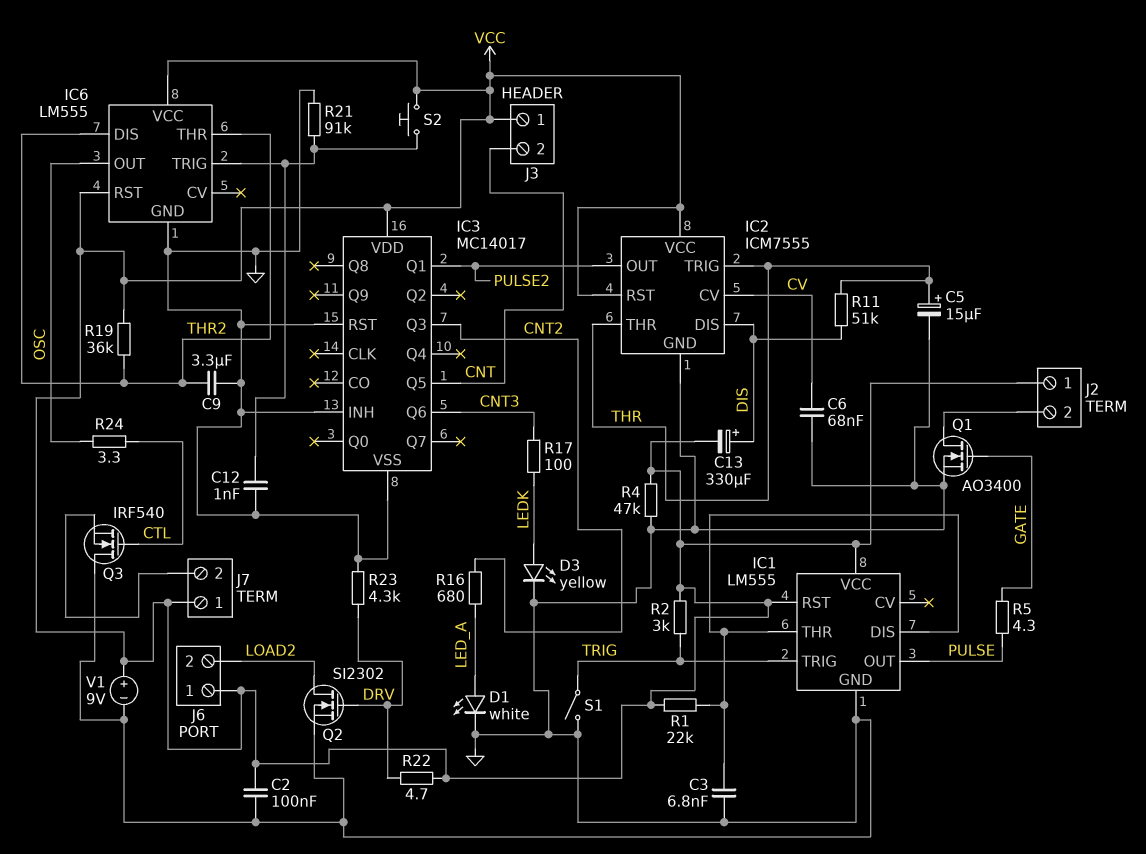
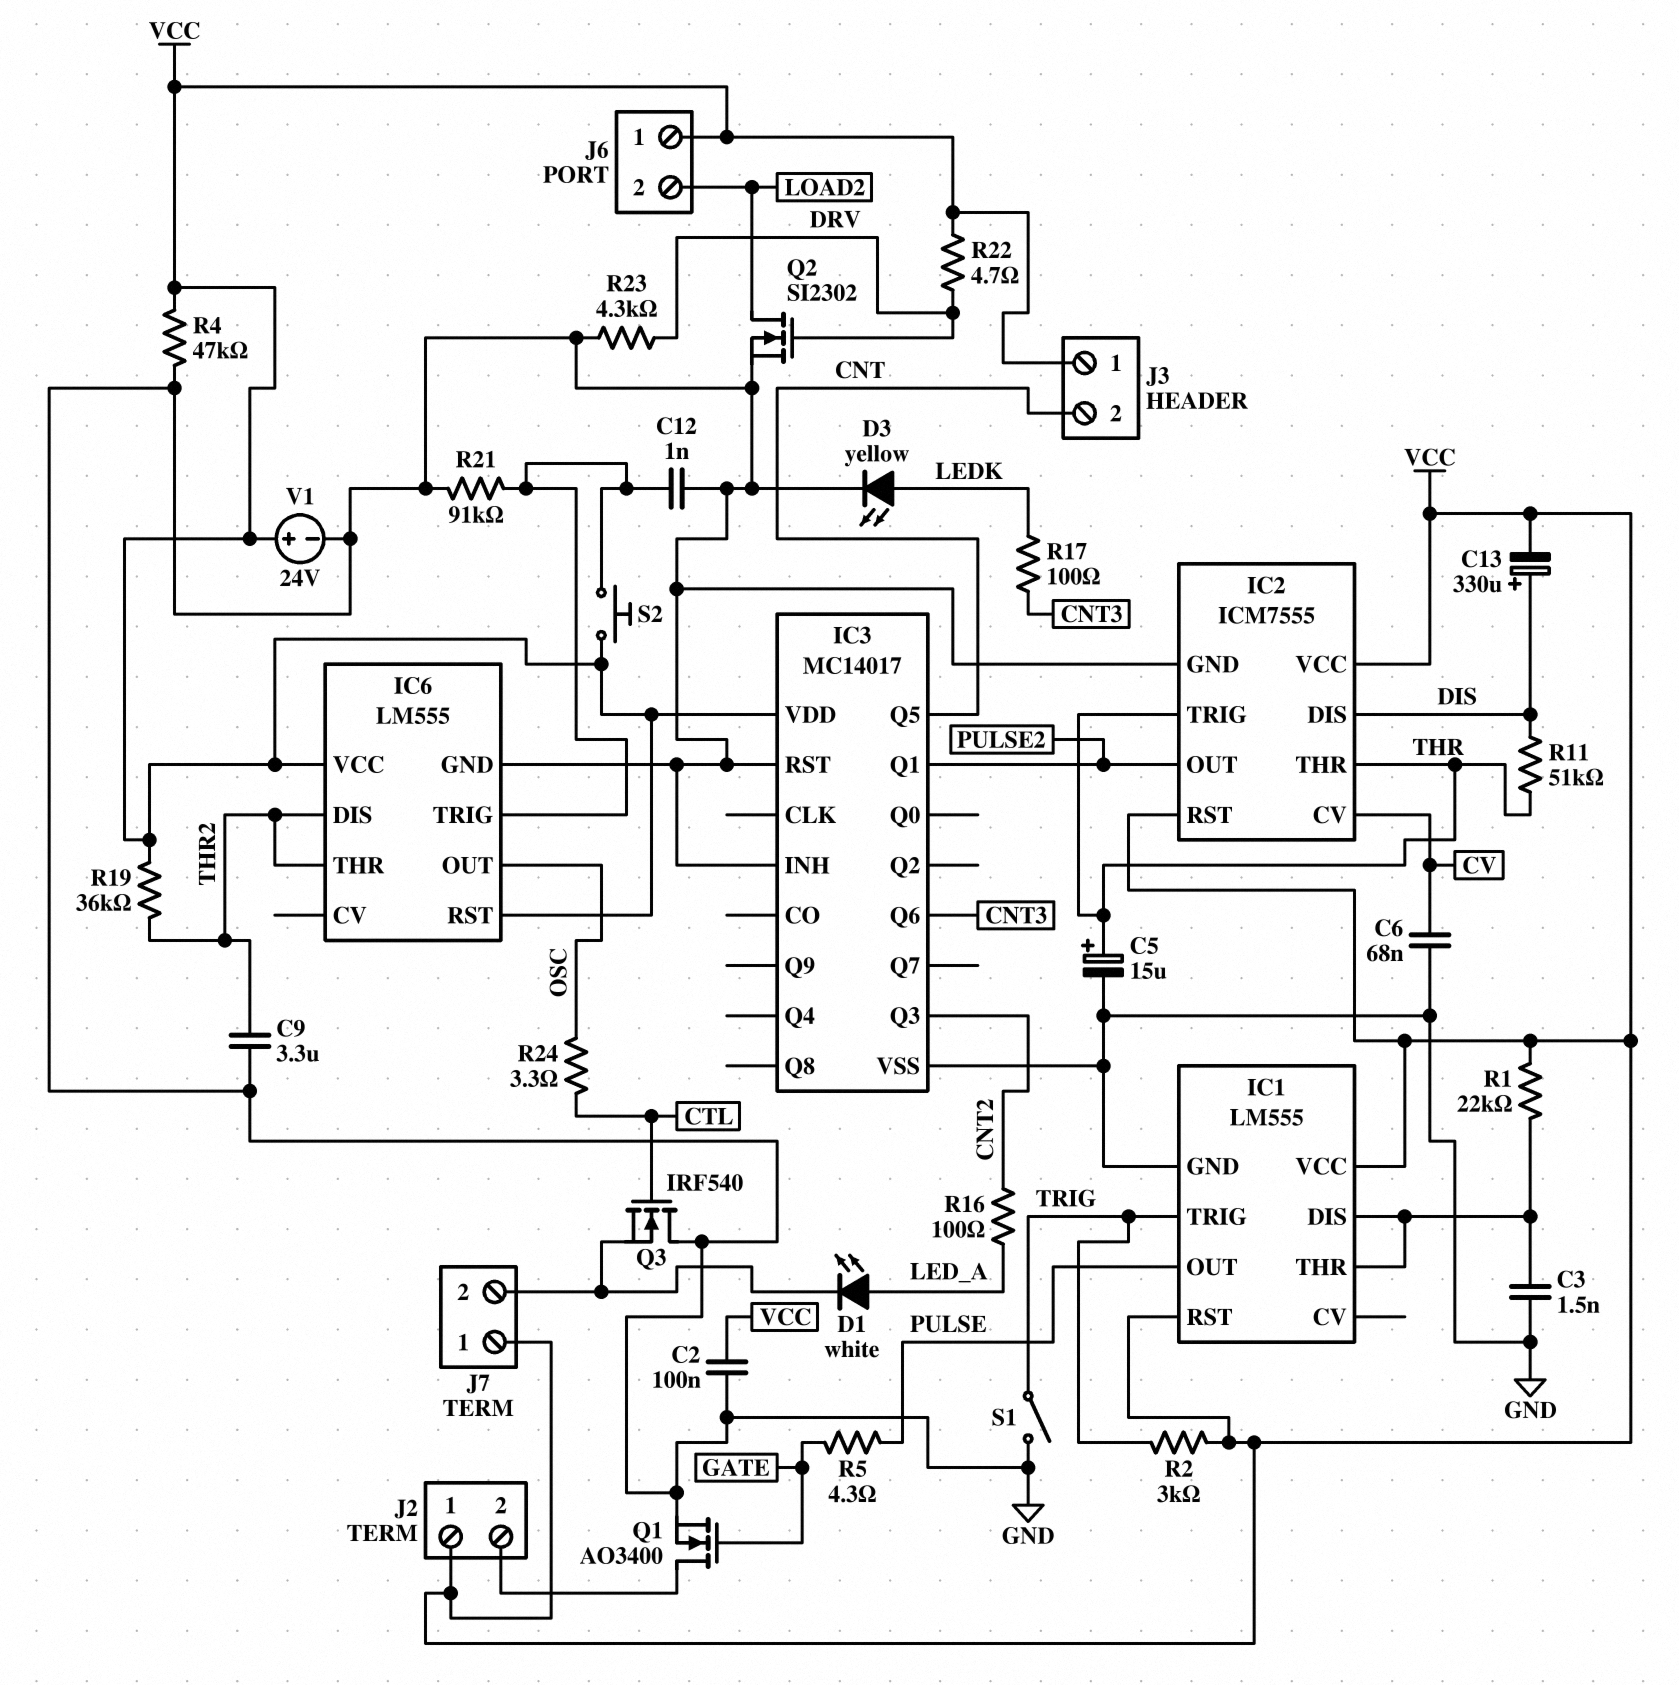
C3: 6.8nF (GND, IC1/DIS) -> 1.5nF (GND, IC1/DIS)
D1: LED white (A LED_A, K GND) -> LED white (A LED_A, K J7/2)
R16: 680 (CNT2, LED_A) -> 100 (CNT2, LED_A)
V1: 9V (plus VCC, minus GND) -> 24V (plus VCC, minus GND)

